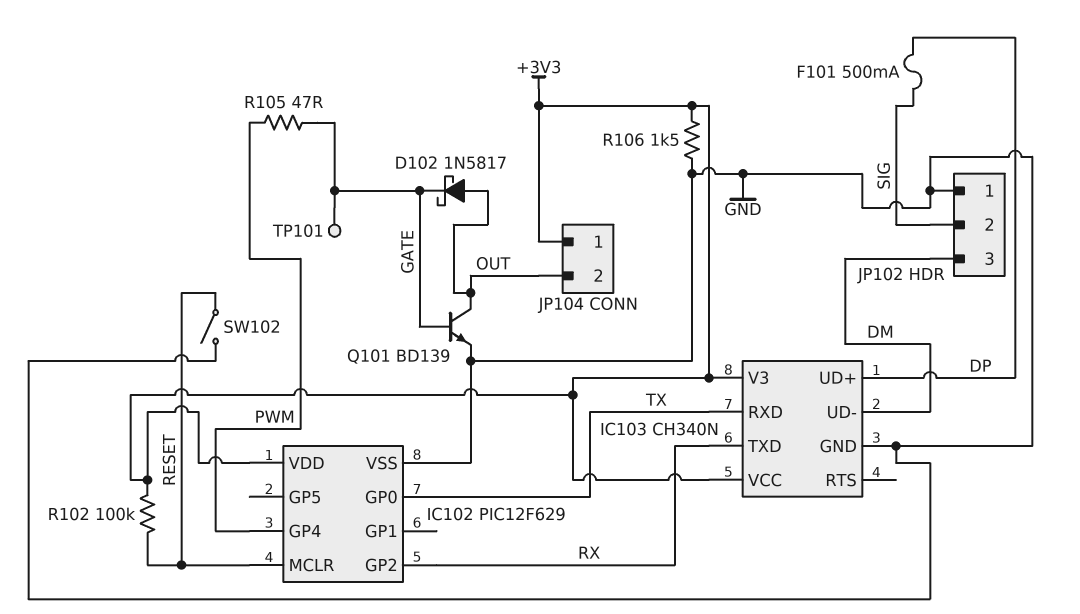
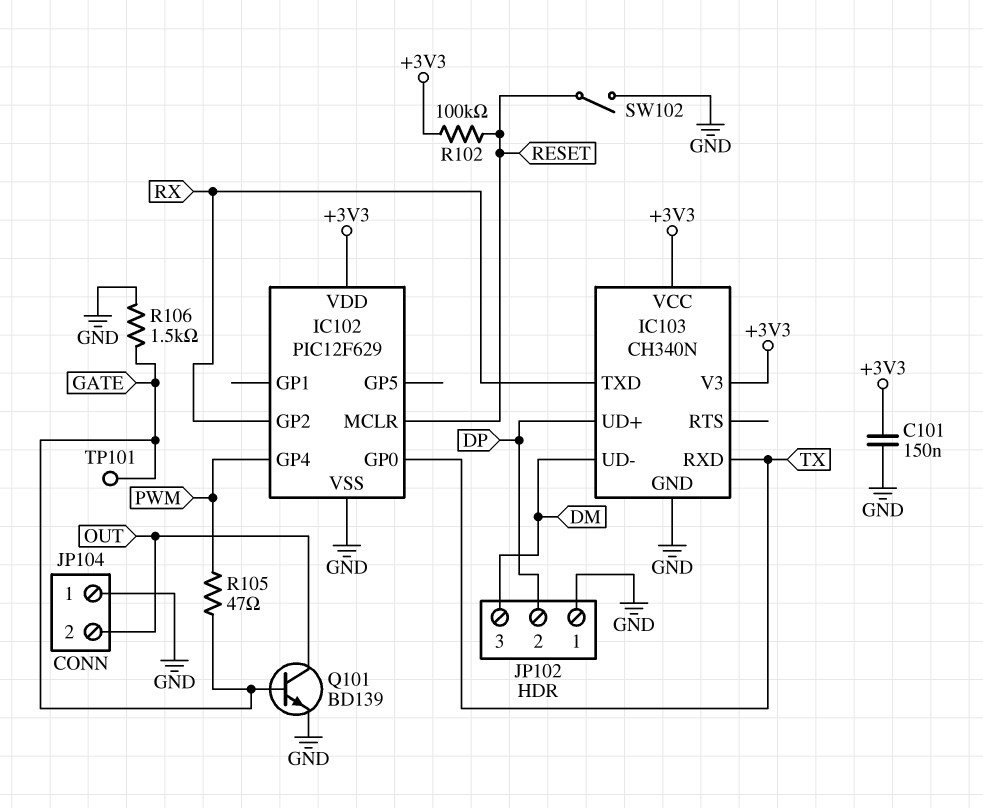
C101: none -> 150nF (+3V3, GND)
D102: schottky 1N5817 (A OUT, K GATE) -> none
F101: 500mA (DP, SIG) -> none
JP102 pin 2: SIG -> DP
JP104 pin 1: +3V3 -> GND
R106: 1.5k (+3V3, GND) -> 1.5k (GATE, GND)

